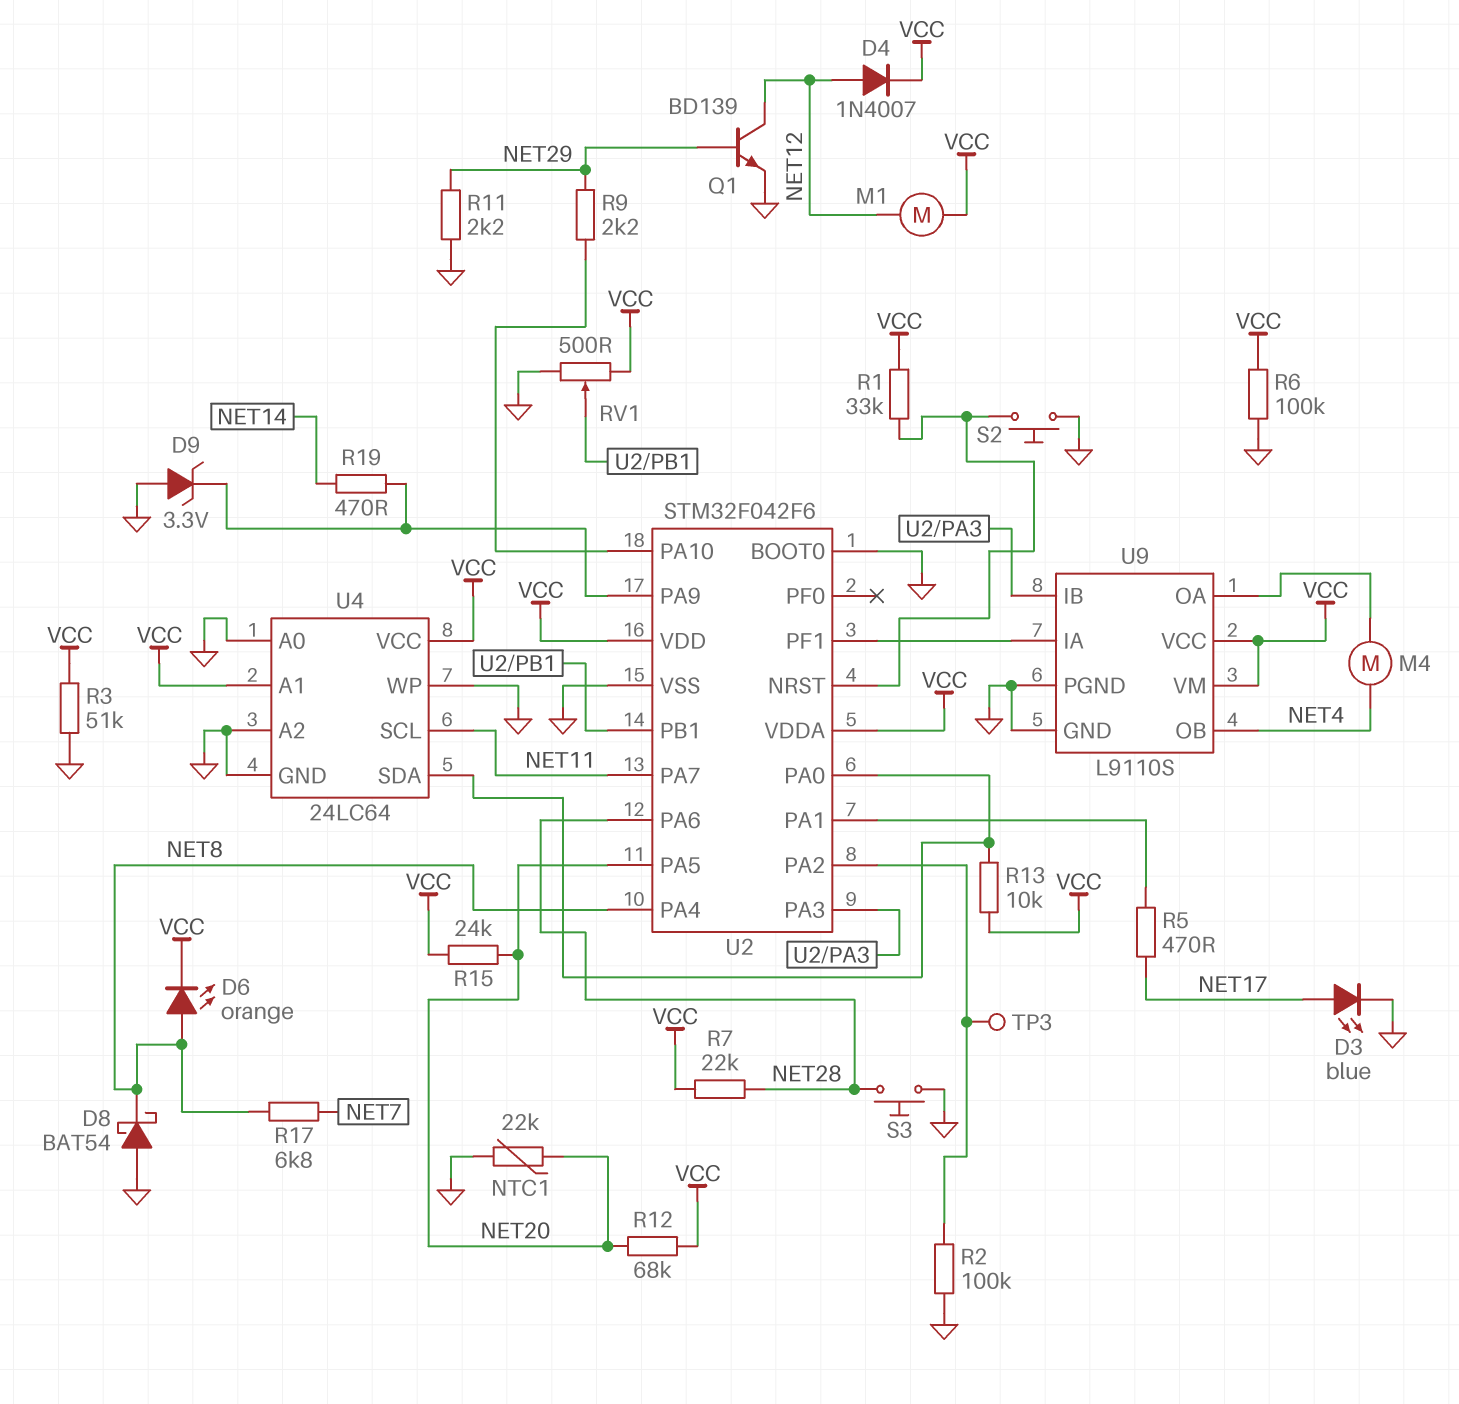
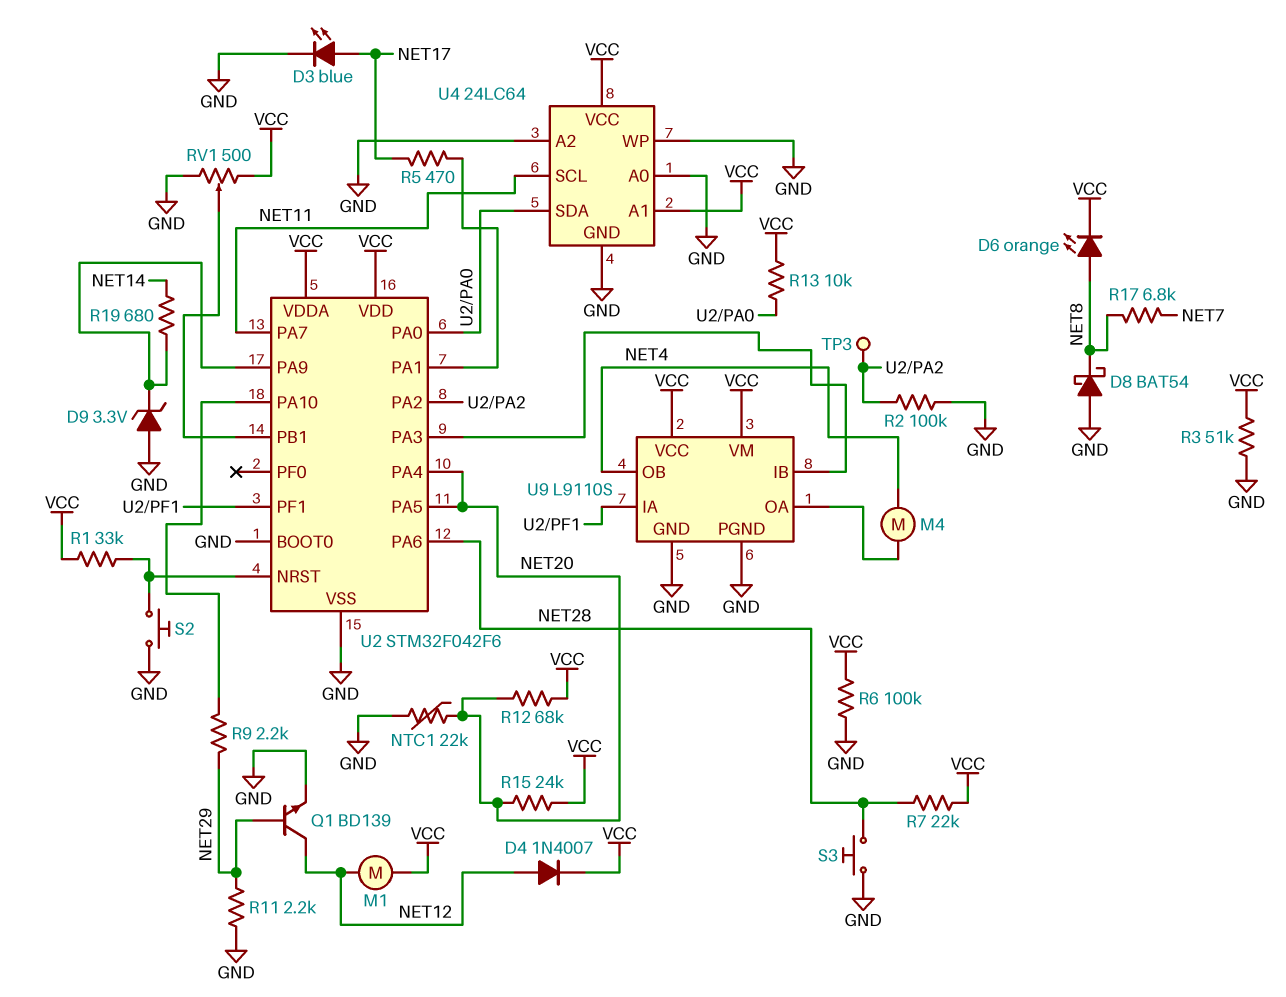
R19: 470 (NET14, U2/PA9) -> 680 (NET14, U2/PA9)
U2 pin PA4: NET8 -> NET20

